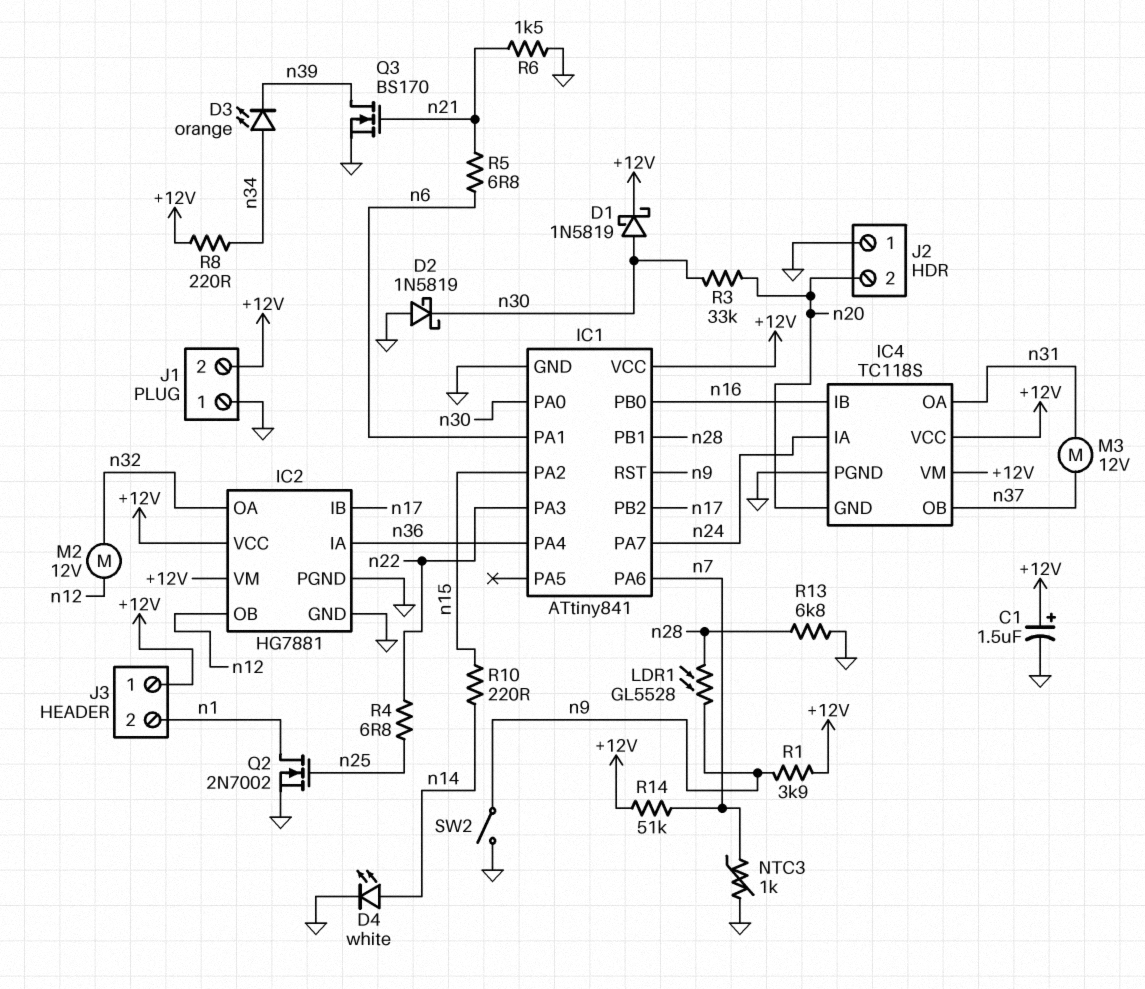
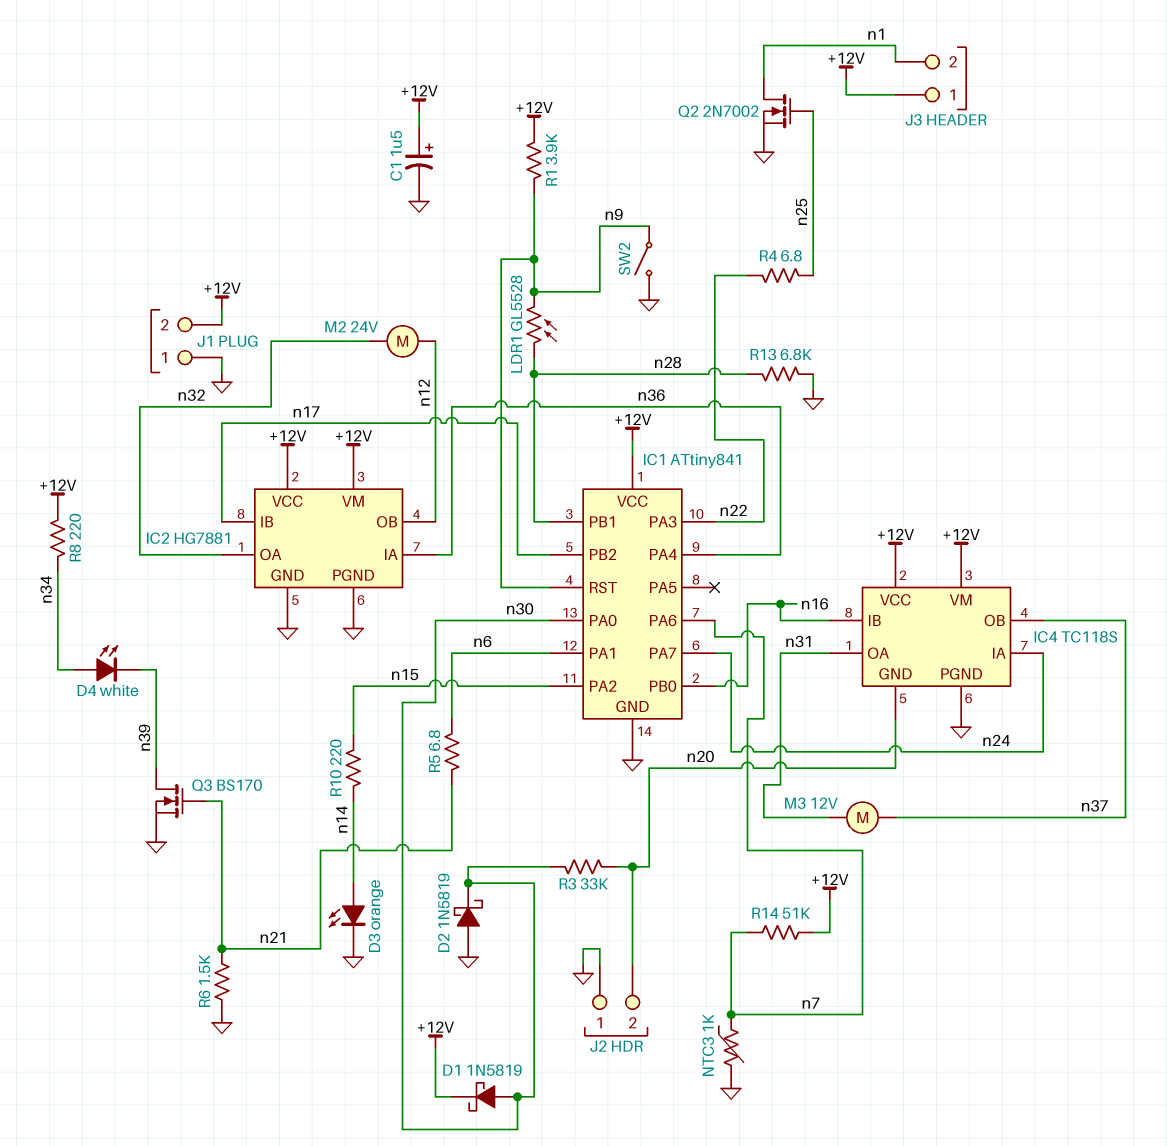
D3: LED orange (A n34, K n39) -> LED orange (A n14, K GND)
D4: LED white (A n14, K GND) -> LED white (A n34, K n39)
M2: motor 12V (n12, n32) -> motor 24V (n12, n32)

